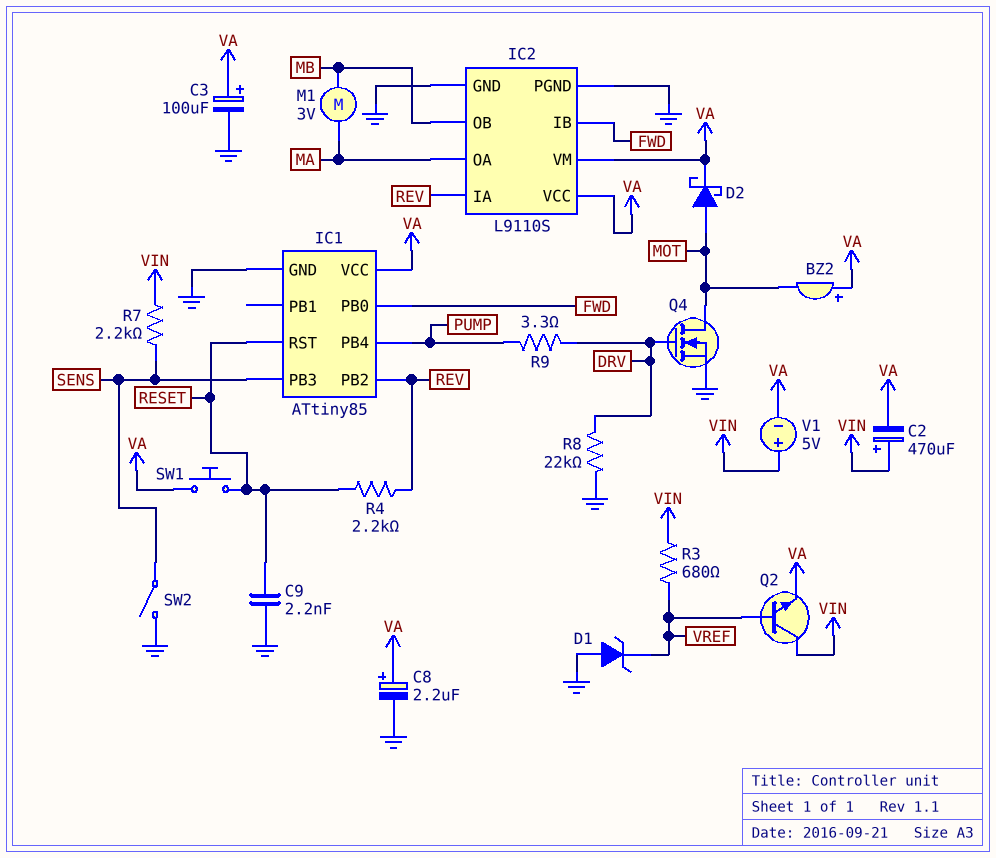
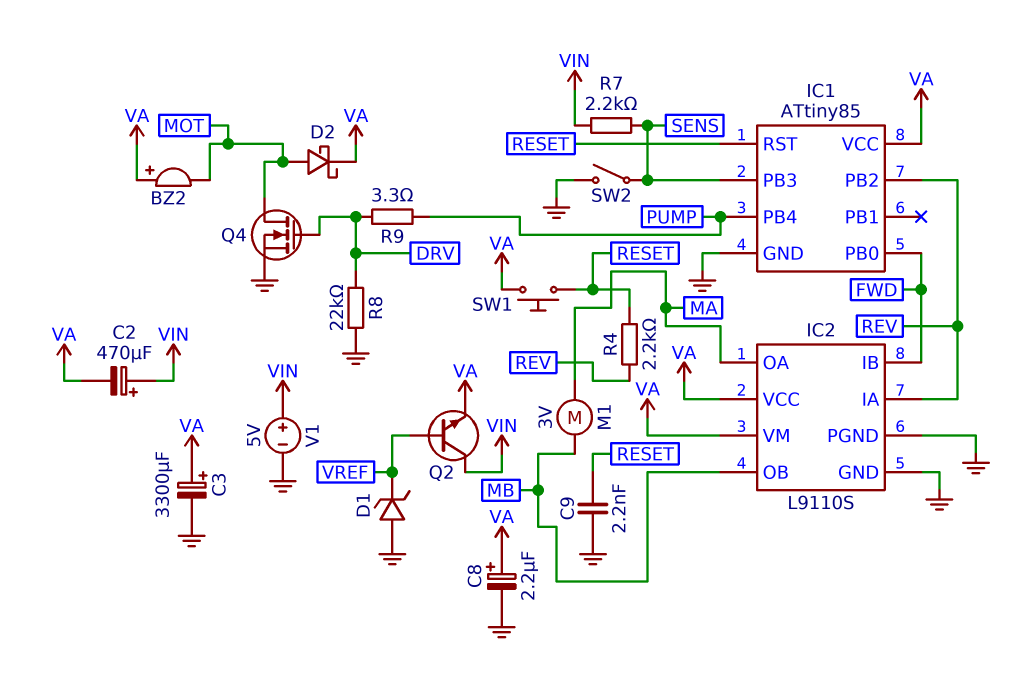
C3: 100uF (plus VA, minus GND) -> 3300uF (plus VA, minus GND)
R3: 680 (VIN, VREF) -> none
V1: 5V (plus VIN, minus VA) -> 5V (plus VIN, minus GND)

